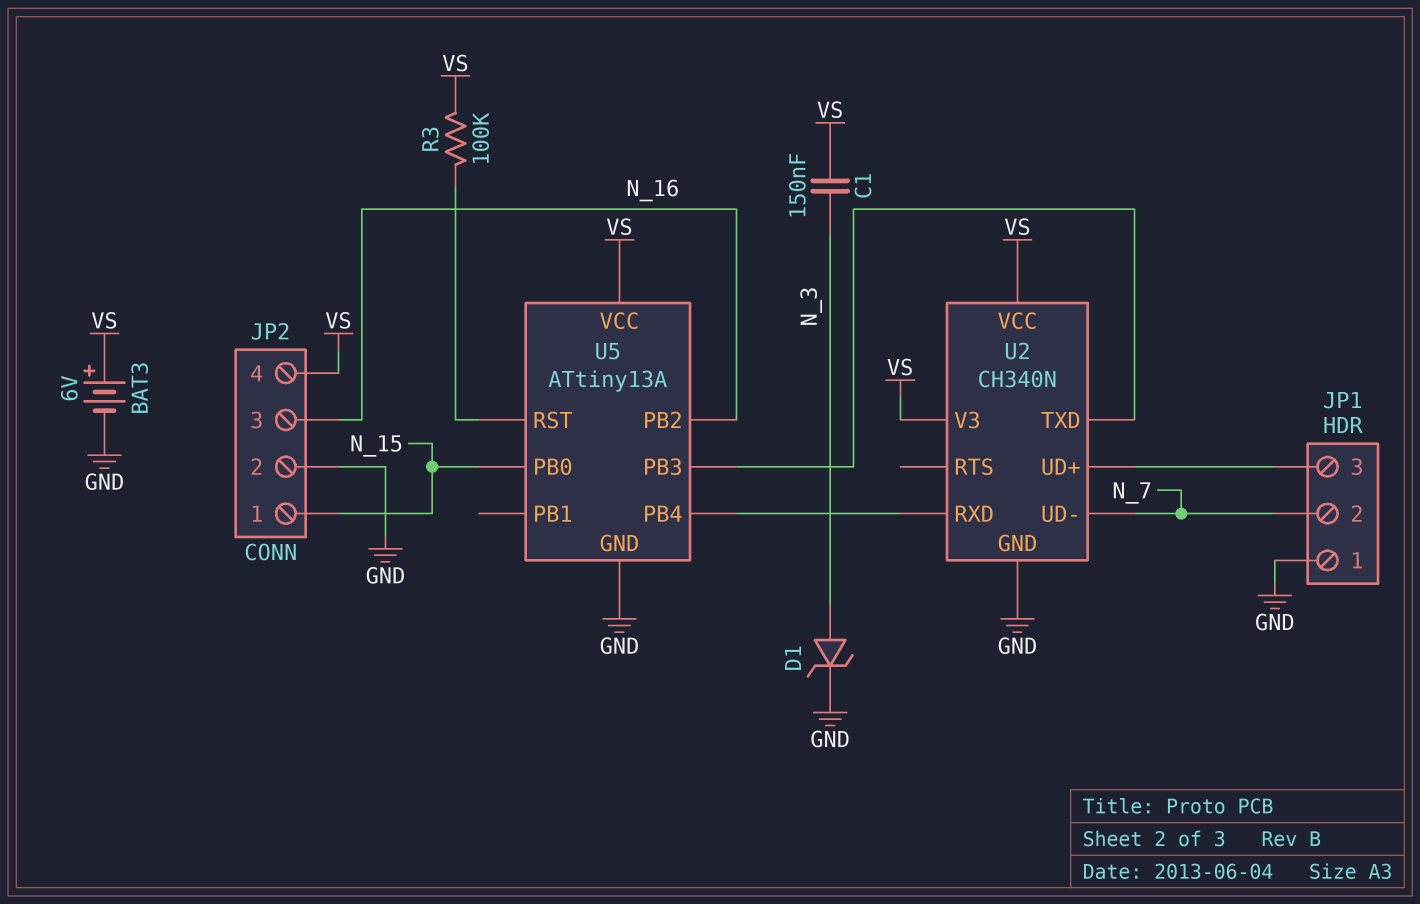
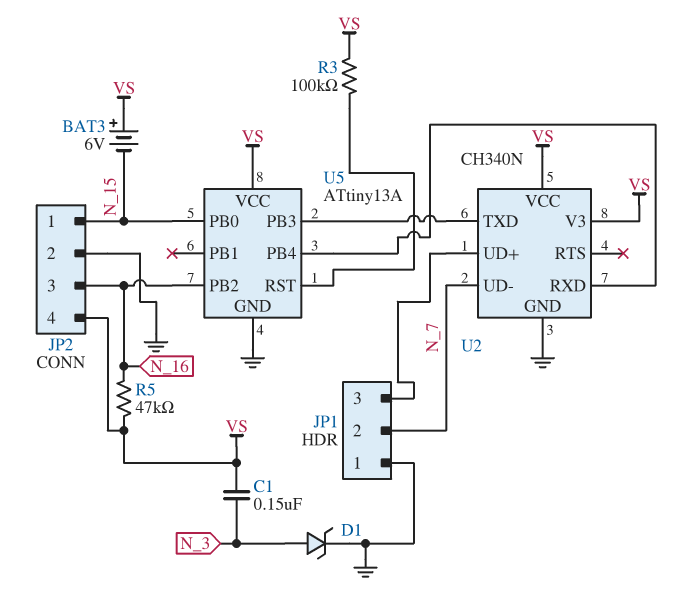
BAT3: 6V (plus VS, minus GND) -> 6V (plus VS, minus N_15)
R5: none -> 47k (N_16, VS)

